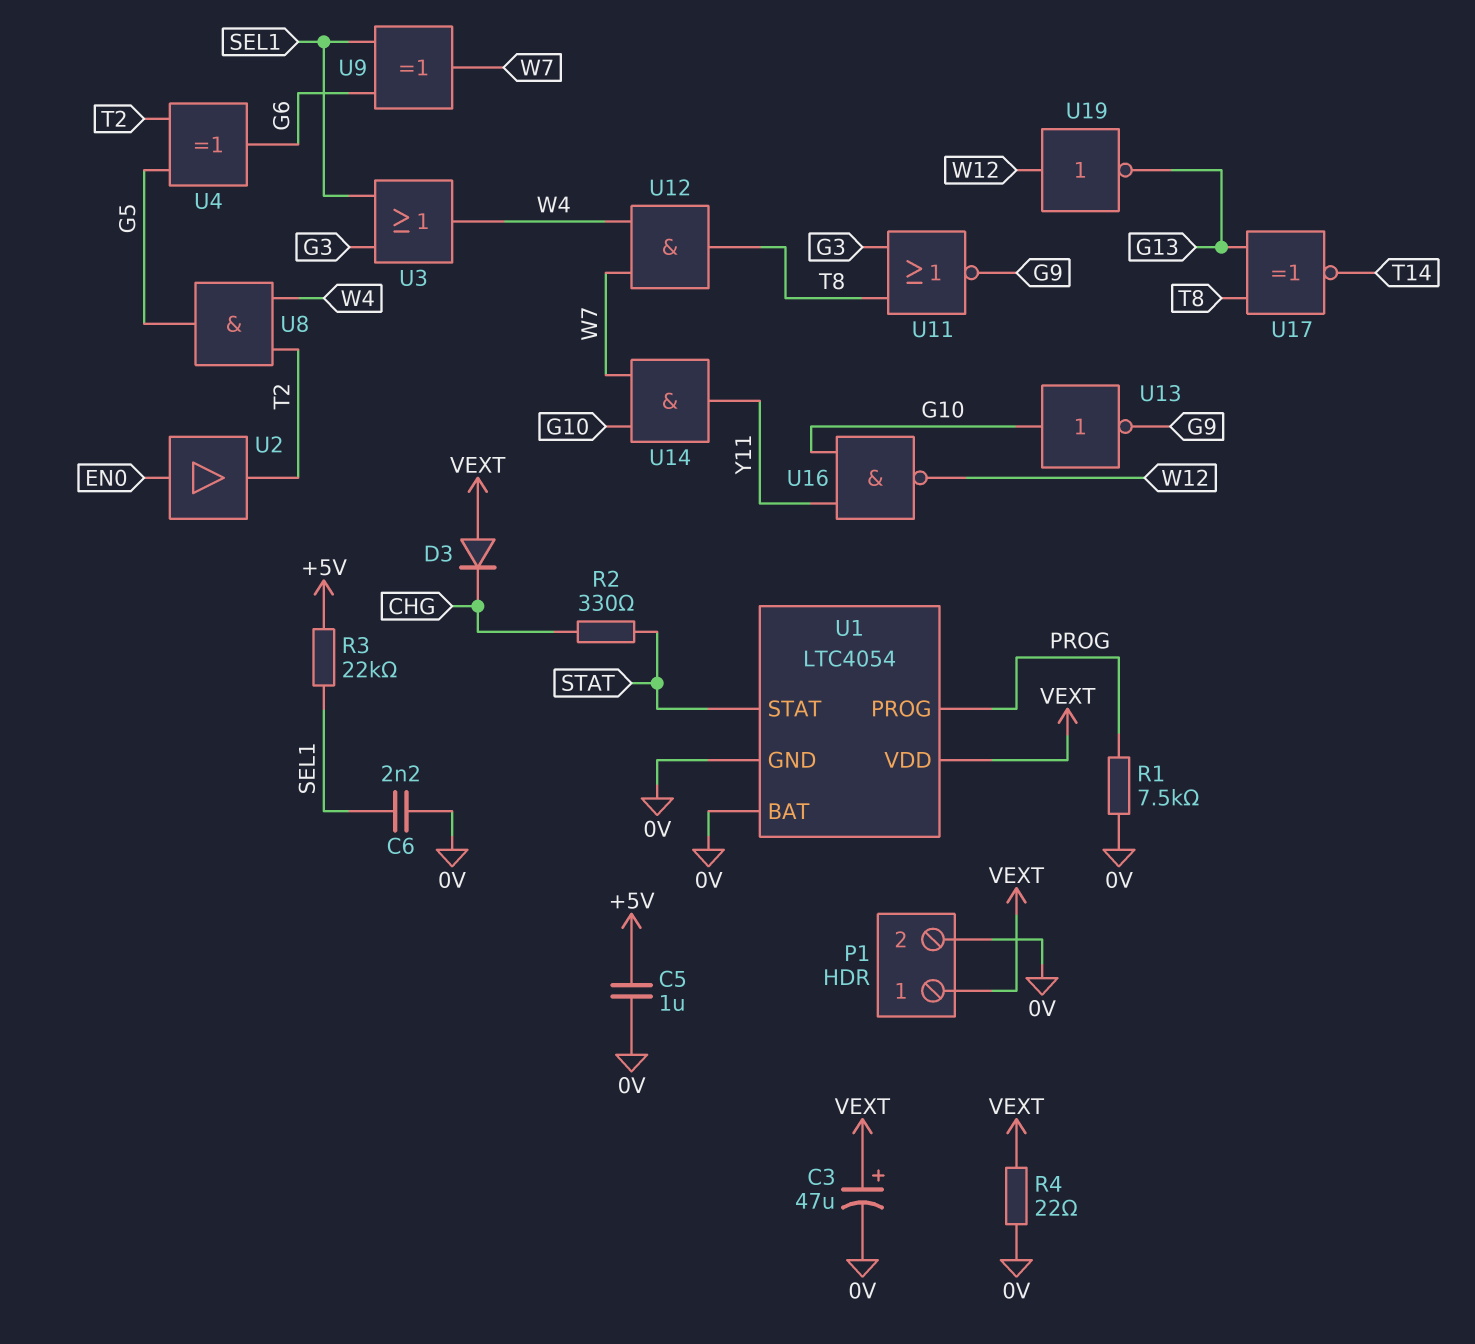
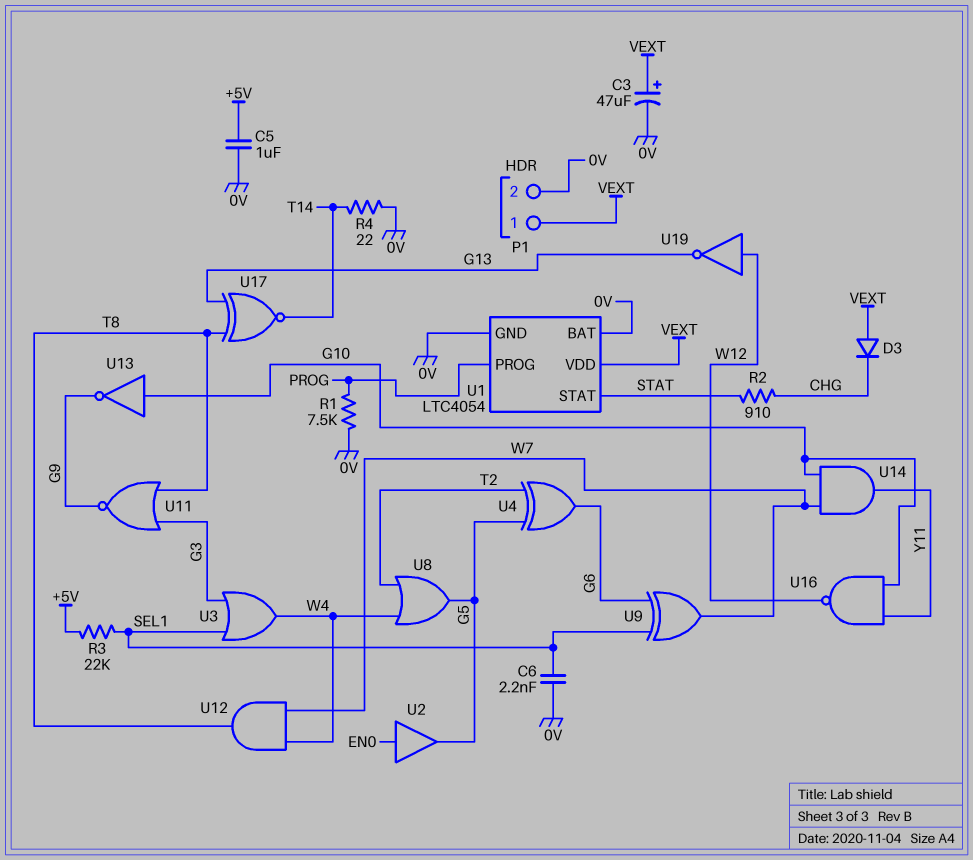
R2: 330 (CHG, STAT) -> 910 (CHG, STAT)
R4: 22 (0V, VEXT) -> 22 (0V, T14)
U2: buffer (in EN0, out T2) -> buffer (in EN0, out G5)
U8: AND (in T2, in W4, out G5) -> OR (in T2, in W4, out G5)

